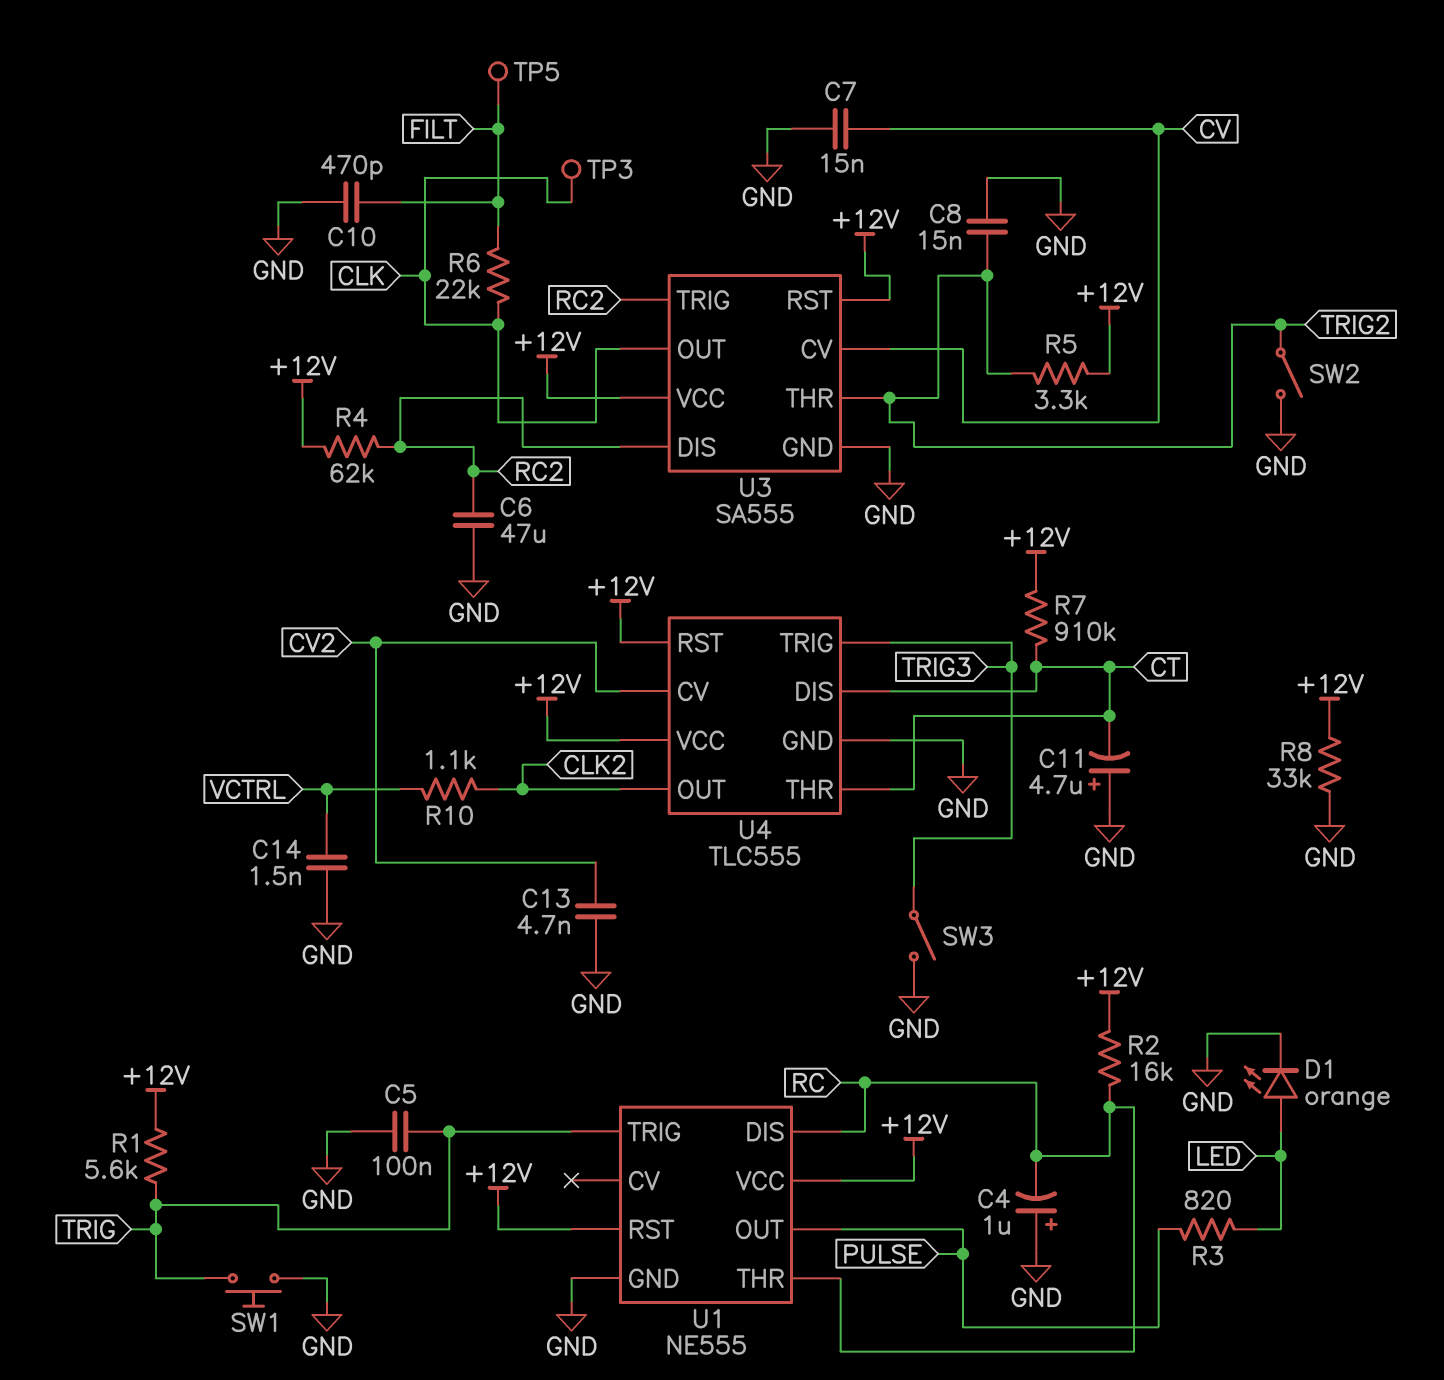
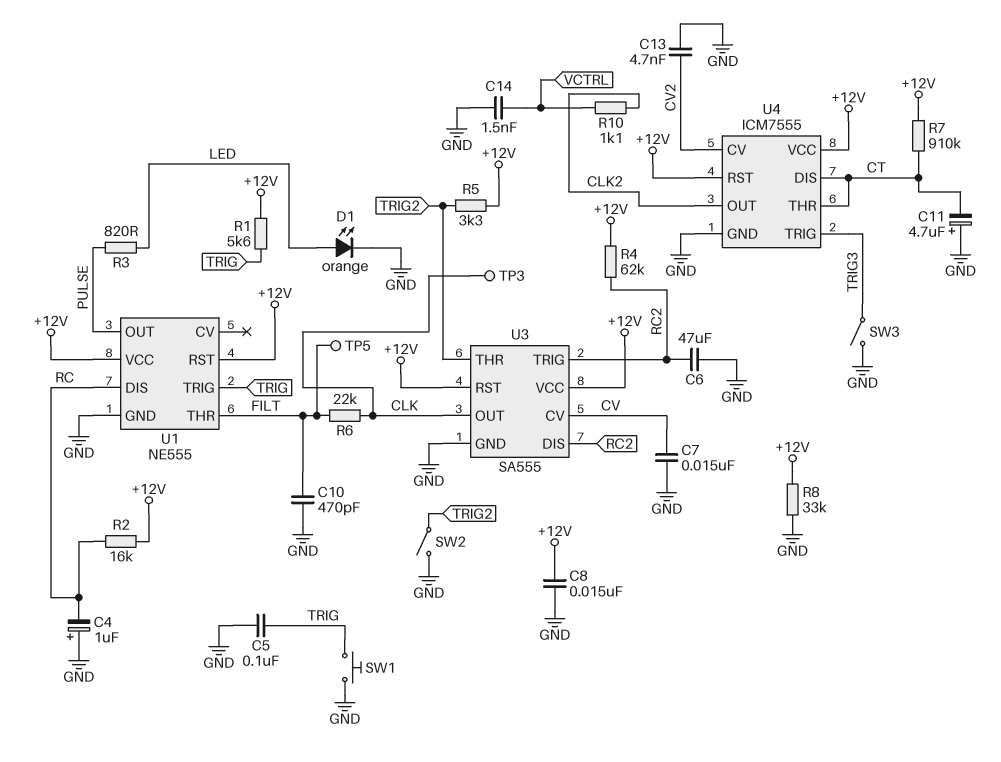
C8: 15nF (GND, TRIG2) -> 15nF (+12V, GND)
U1 pin THR: RC -> FILT
U4: TLC555 -> ICM7555

